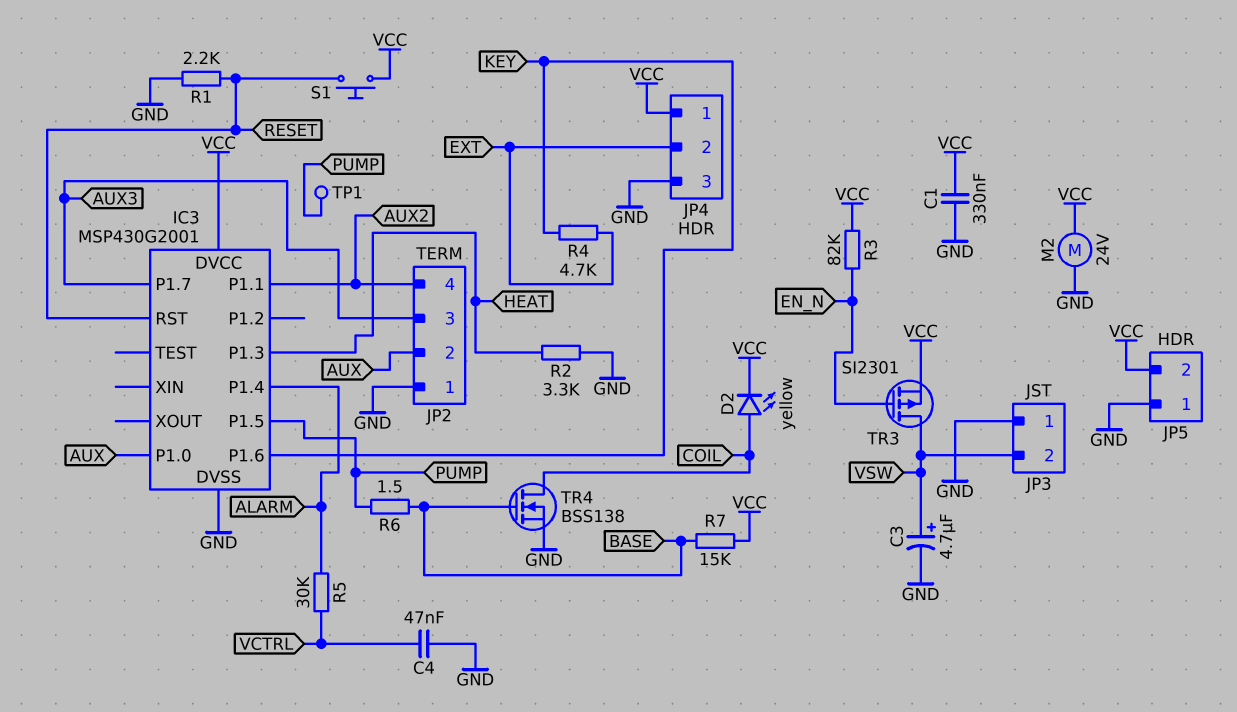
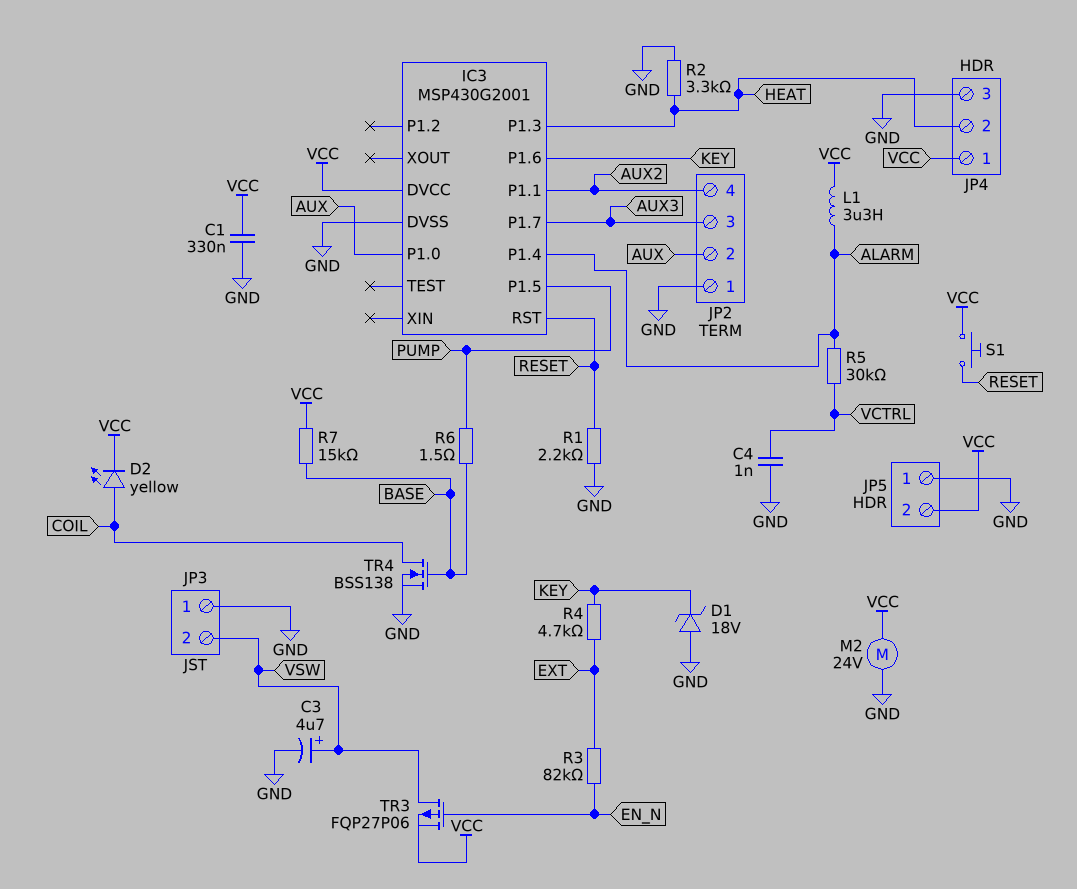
C4: 47nF (GND, VCTRL) -> 1nF (GND, VCTRL)
D1: none -> zener 18V (A GND, K KEY)
JP4 pin 2: EXT -> HEAT
L1: none -> 3.3uH (ALARM, VCC)
R3: 82k (EN_N, VCC) -> 82k (EN_N, EXT)
TP1: test point (PUMP) -> none
TR3: PMOS SI2301 (G EN_N, D VSW, S VCC) -> PMOS FQP27P06 (G EN_N, D VSW, S VCC)

